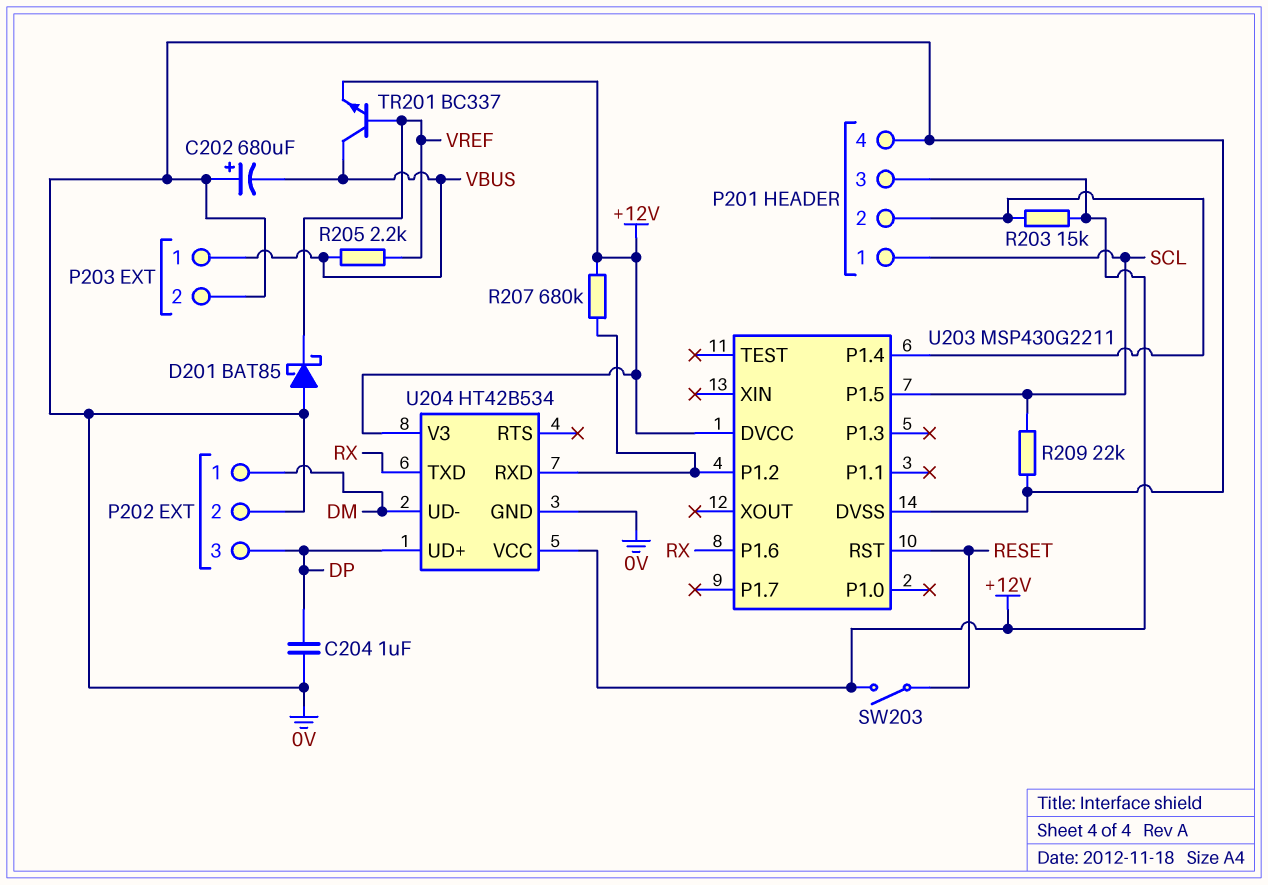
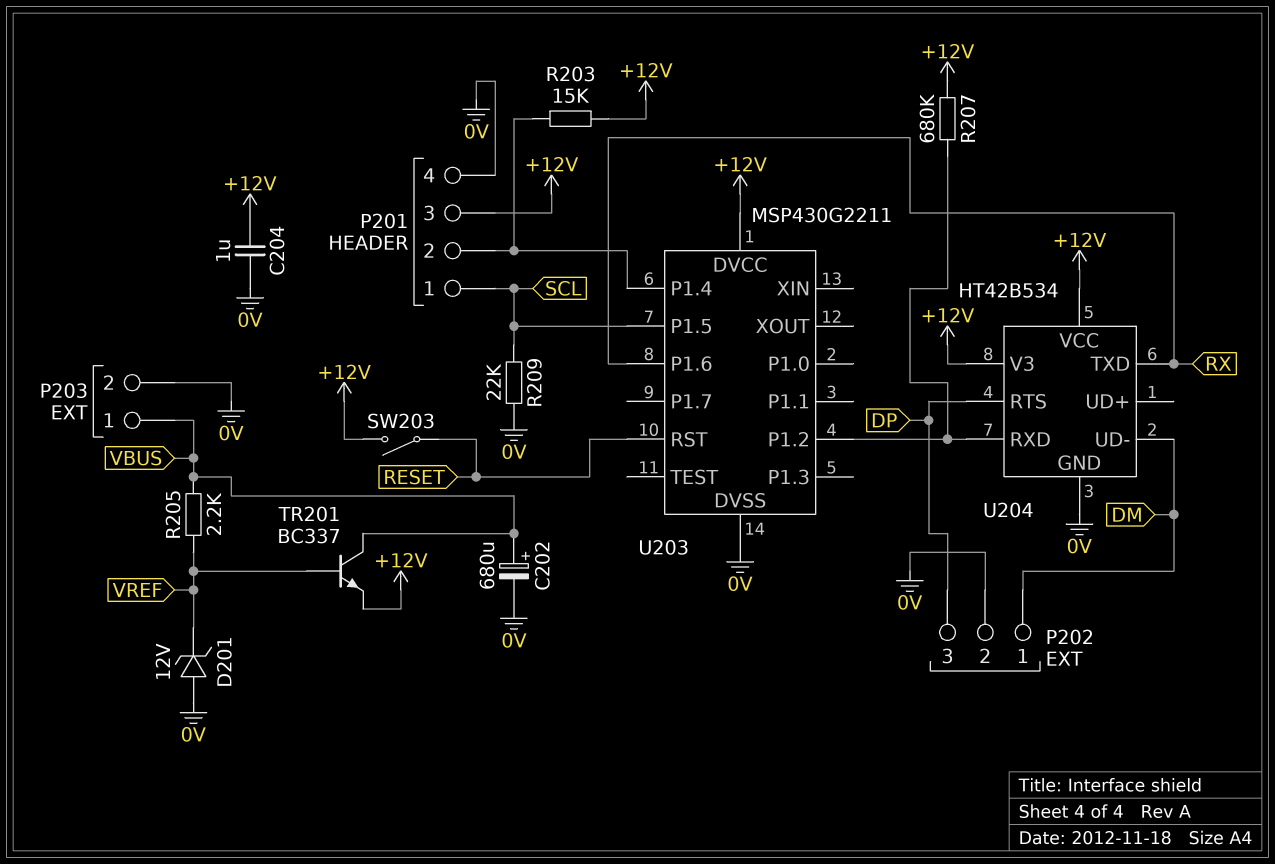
C202: 680uF (plus 0V, minus VBUS) -> 680uF (plus VBUS, minus 0V)
C204: 1uF (0V, DP) -> 1uF (+12V, 0V)
D201: schottky BAT85 (A 0V, K VREF) -> zener 12V (A 0V, K VREF)
U204 pin RTS: none -> DP
U204 pin UD+: DP -> none

